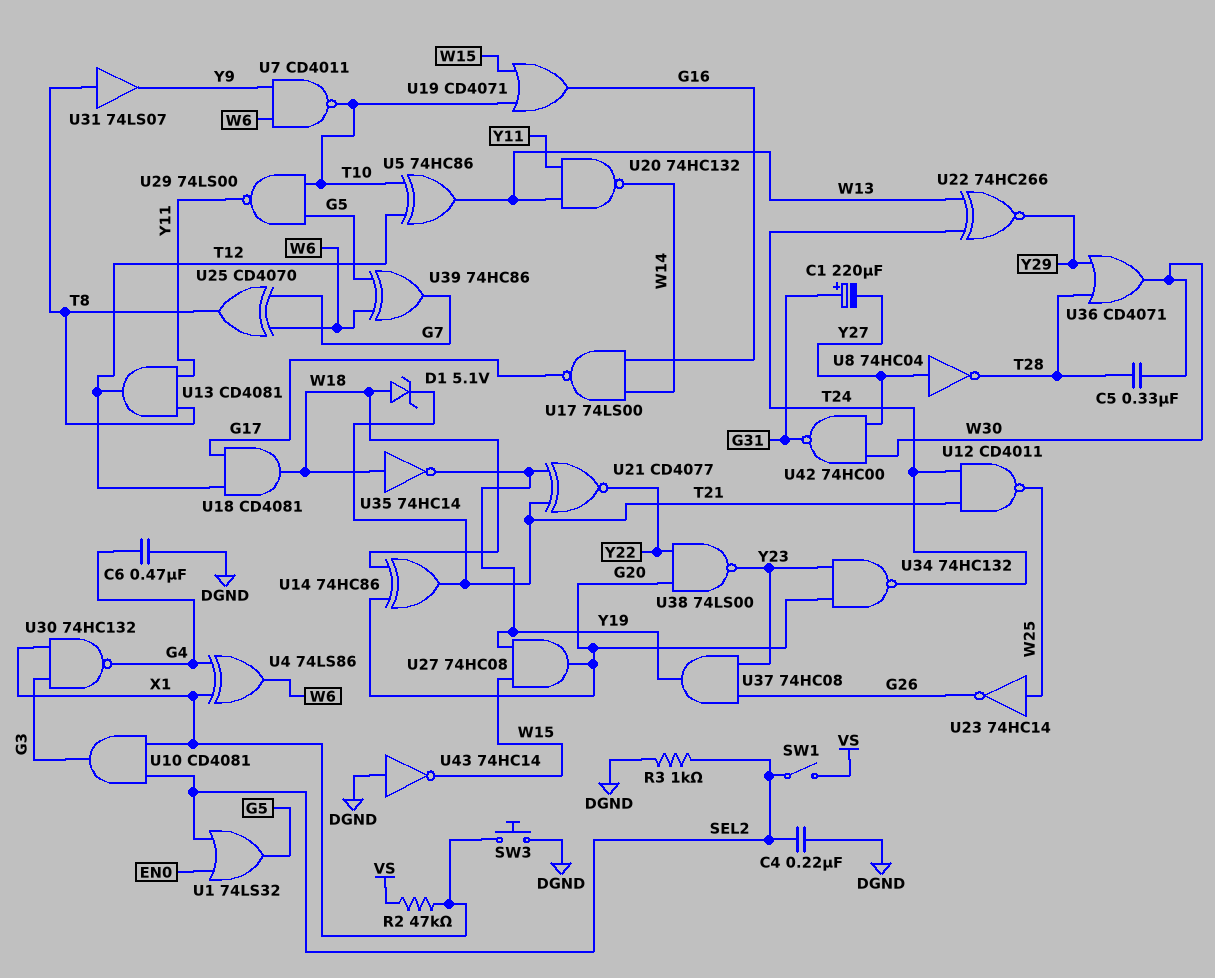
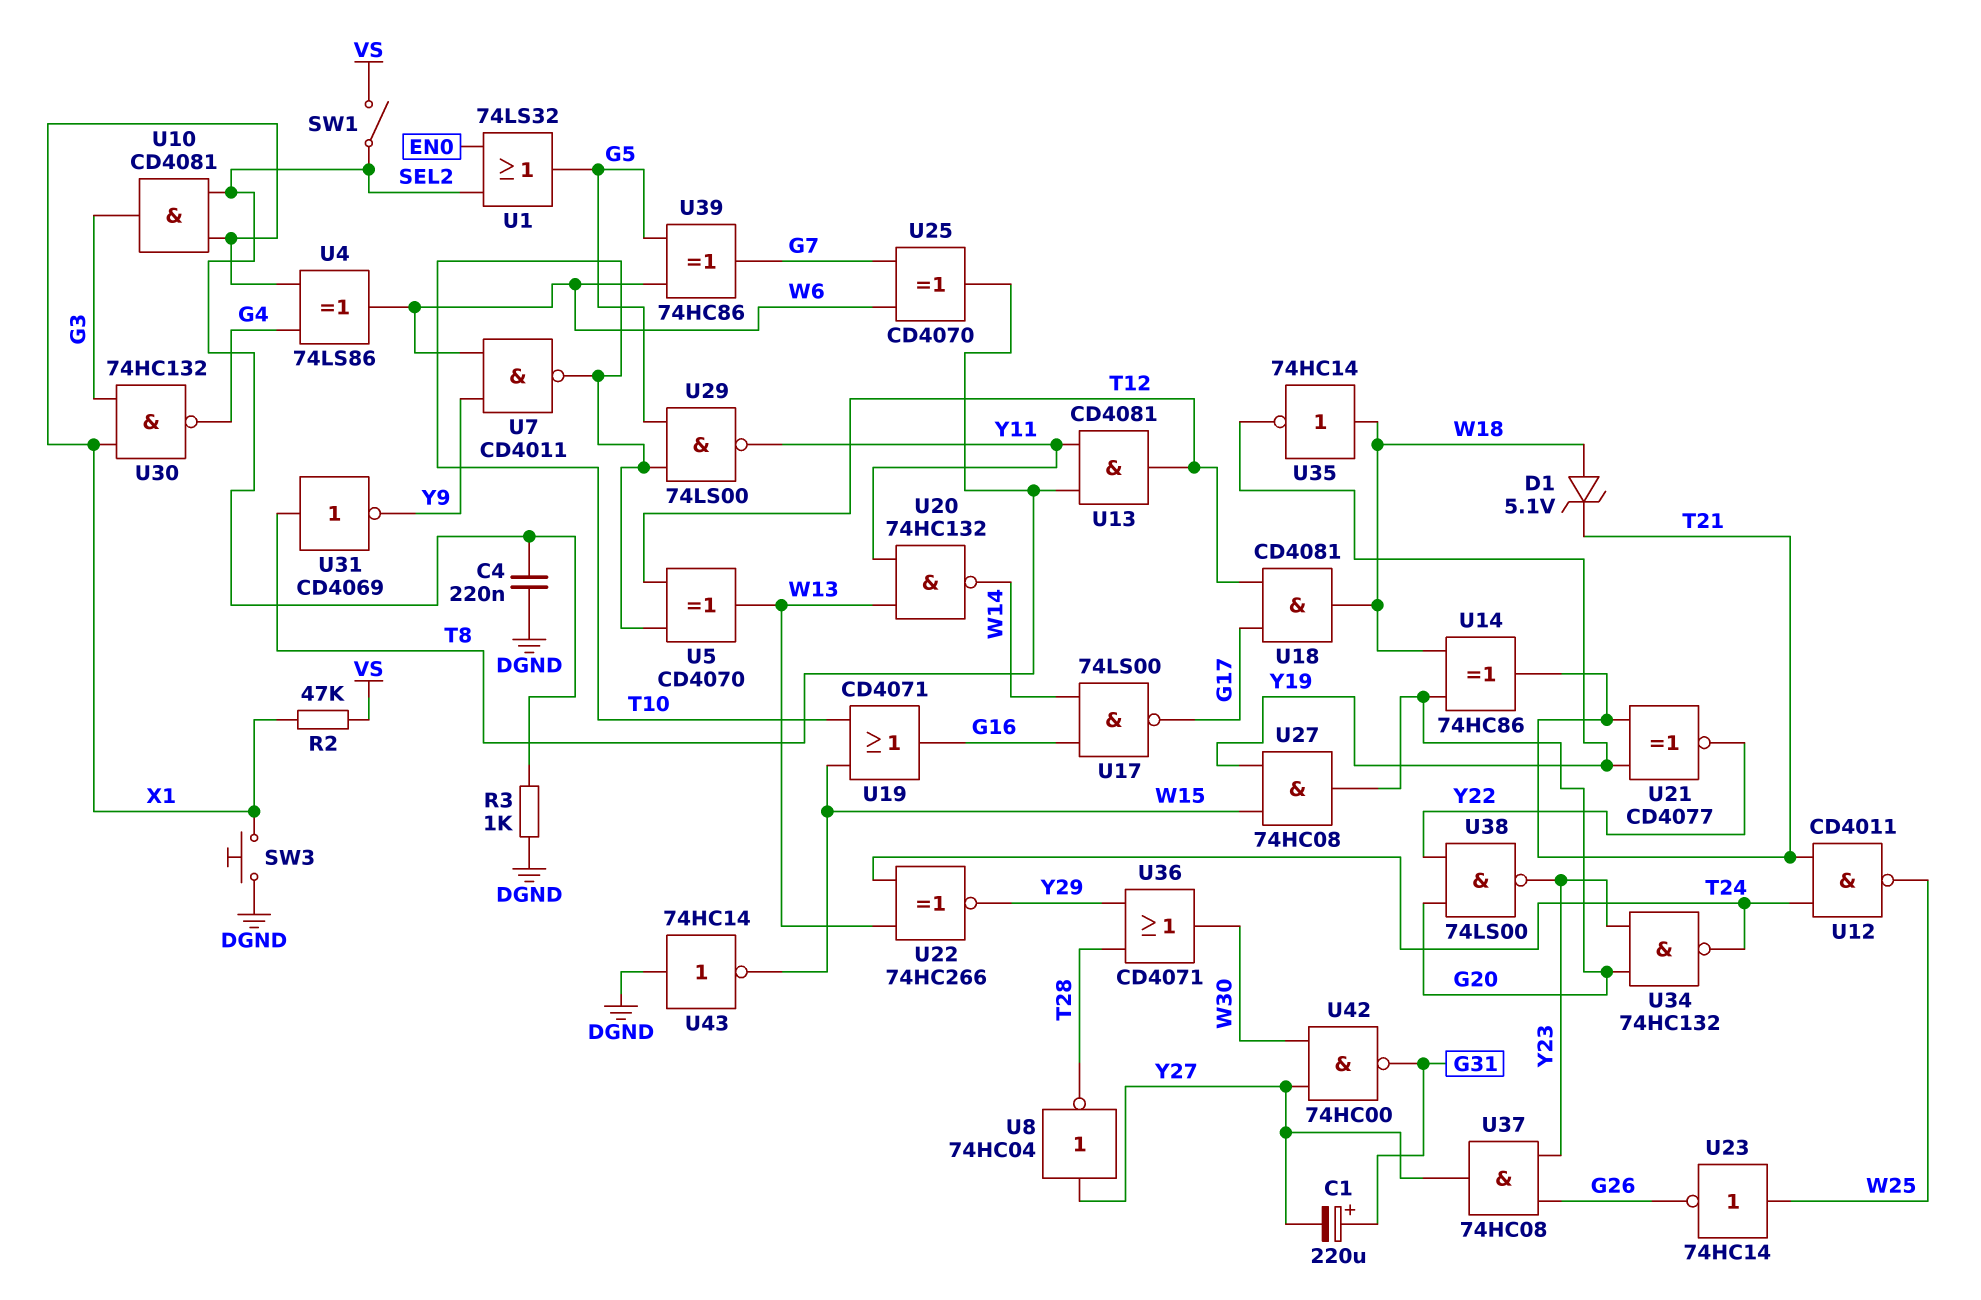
C5: 330nF (T28, W30) -> none
C6: 470nF (DGND, G4) -> none
U5: XOR 74HC86 (in T10, in T12, out W13) -> XOR CD4070 (in T10, in T12, out W13)
U31: buffer 74LS07 (in T8, out Y9) -> NOT CD4069 (in T8, out Y9)
U37: AND 74HC08 (in G26, in Y23, out Y19) -> AND 74HC08 (in G26, in Y23, out Y27)

